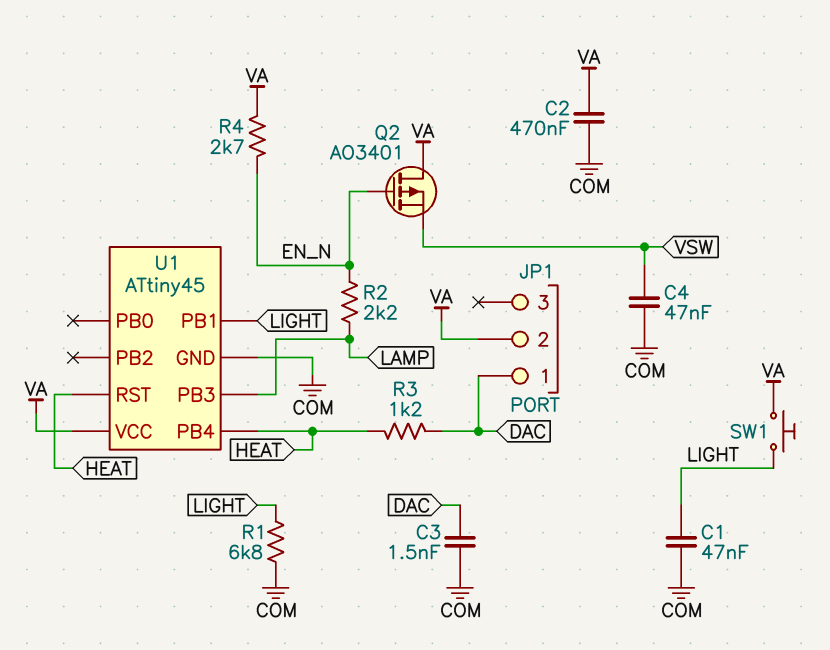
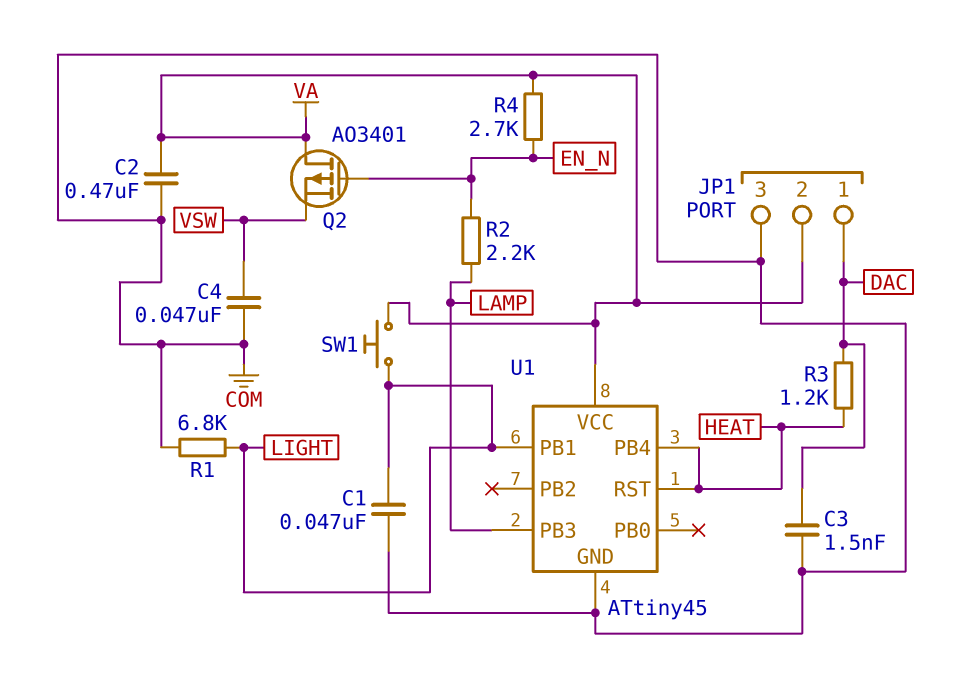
JP1 pin 3: none -> COM

